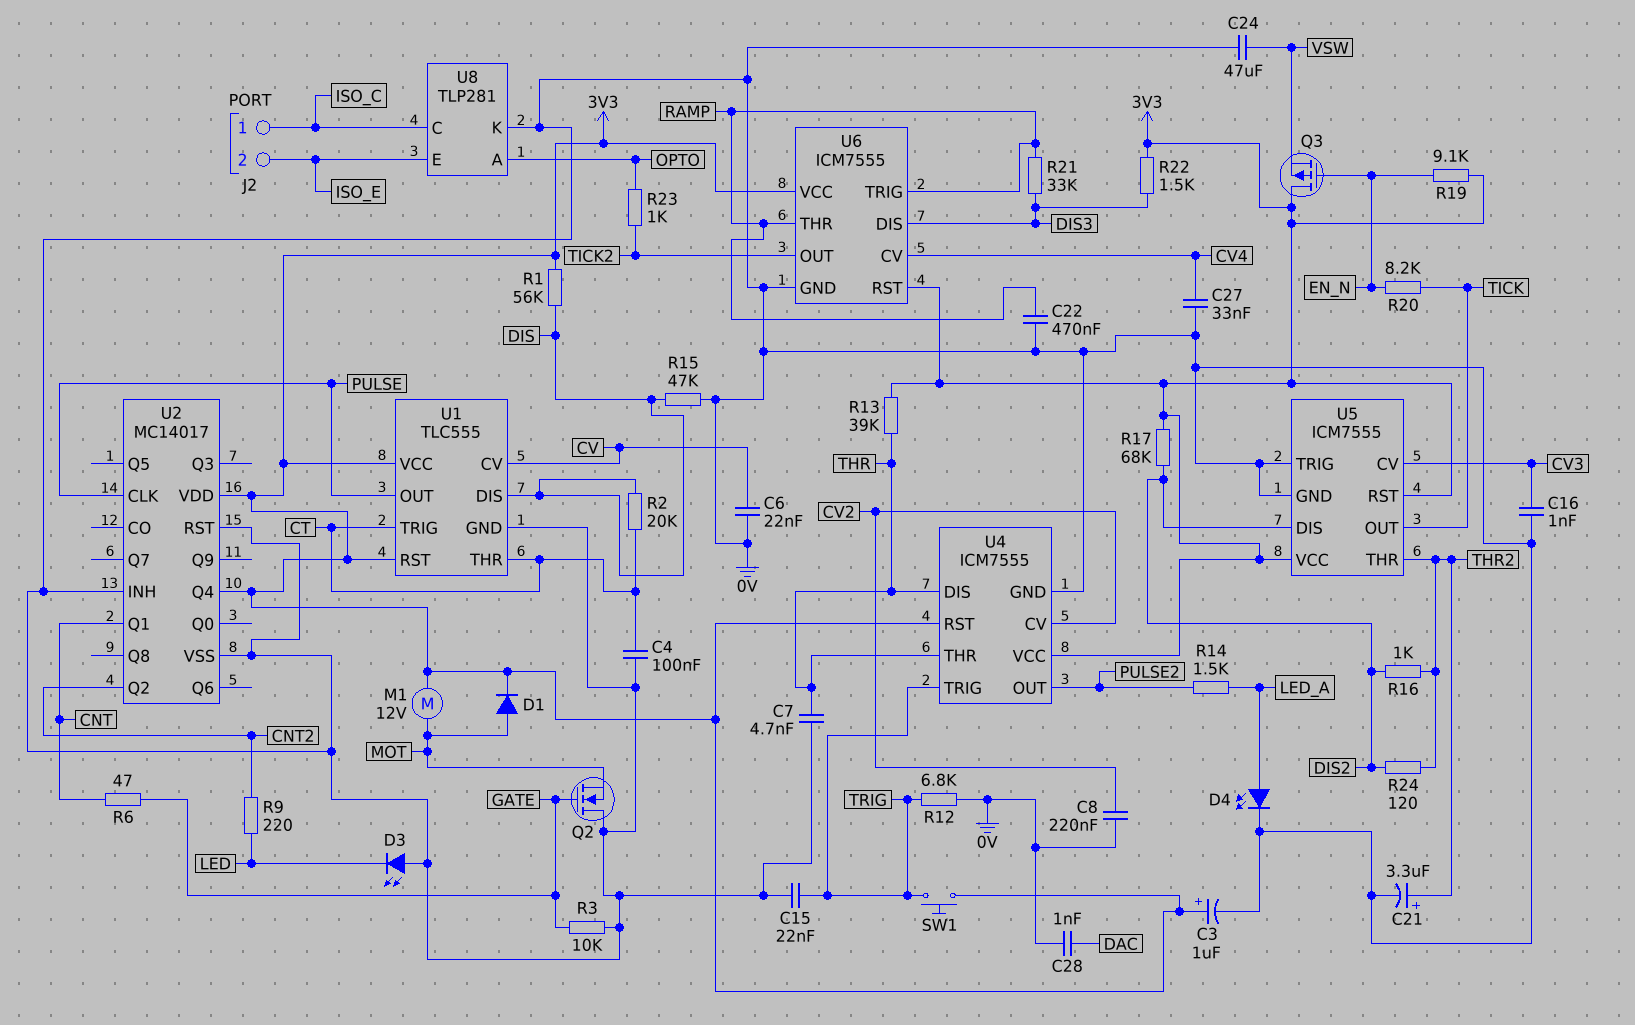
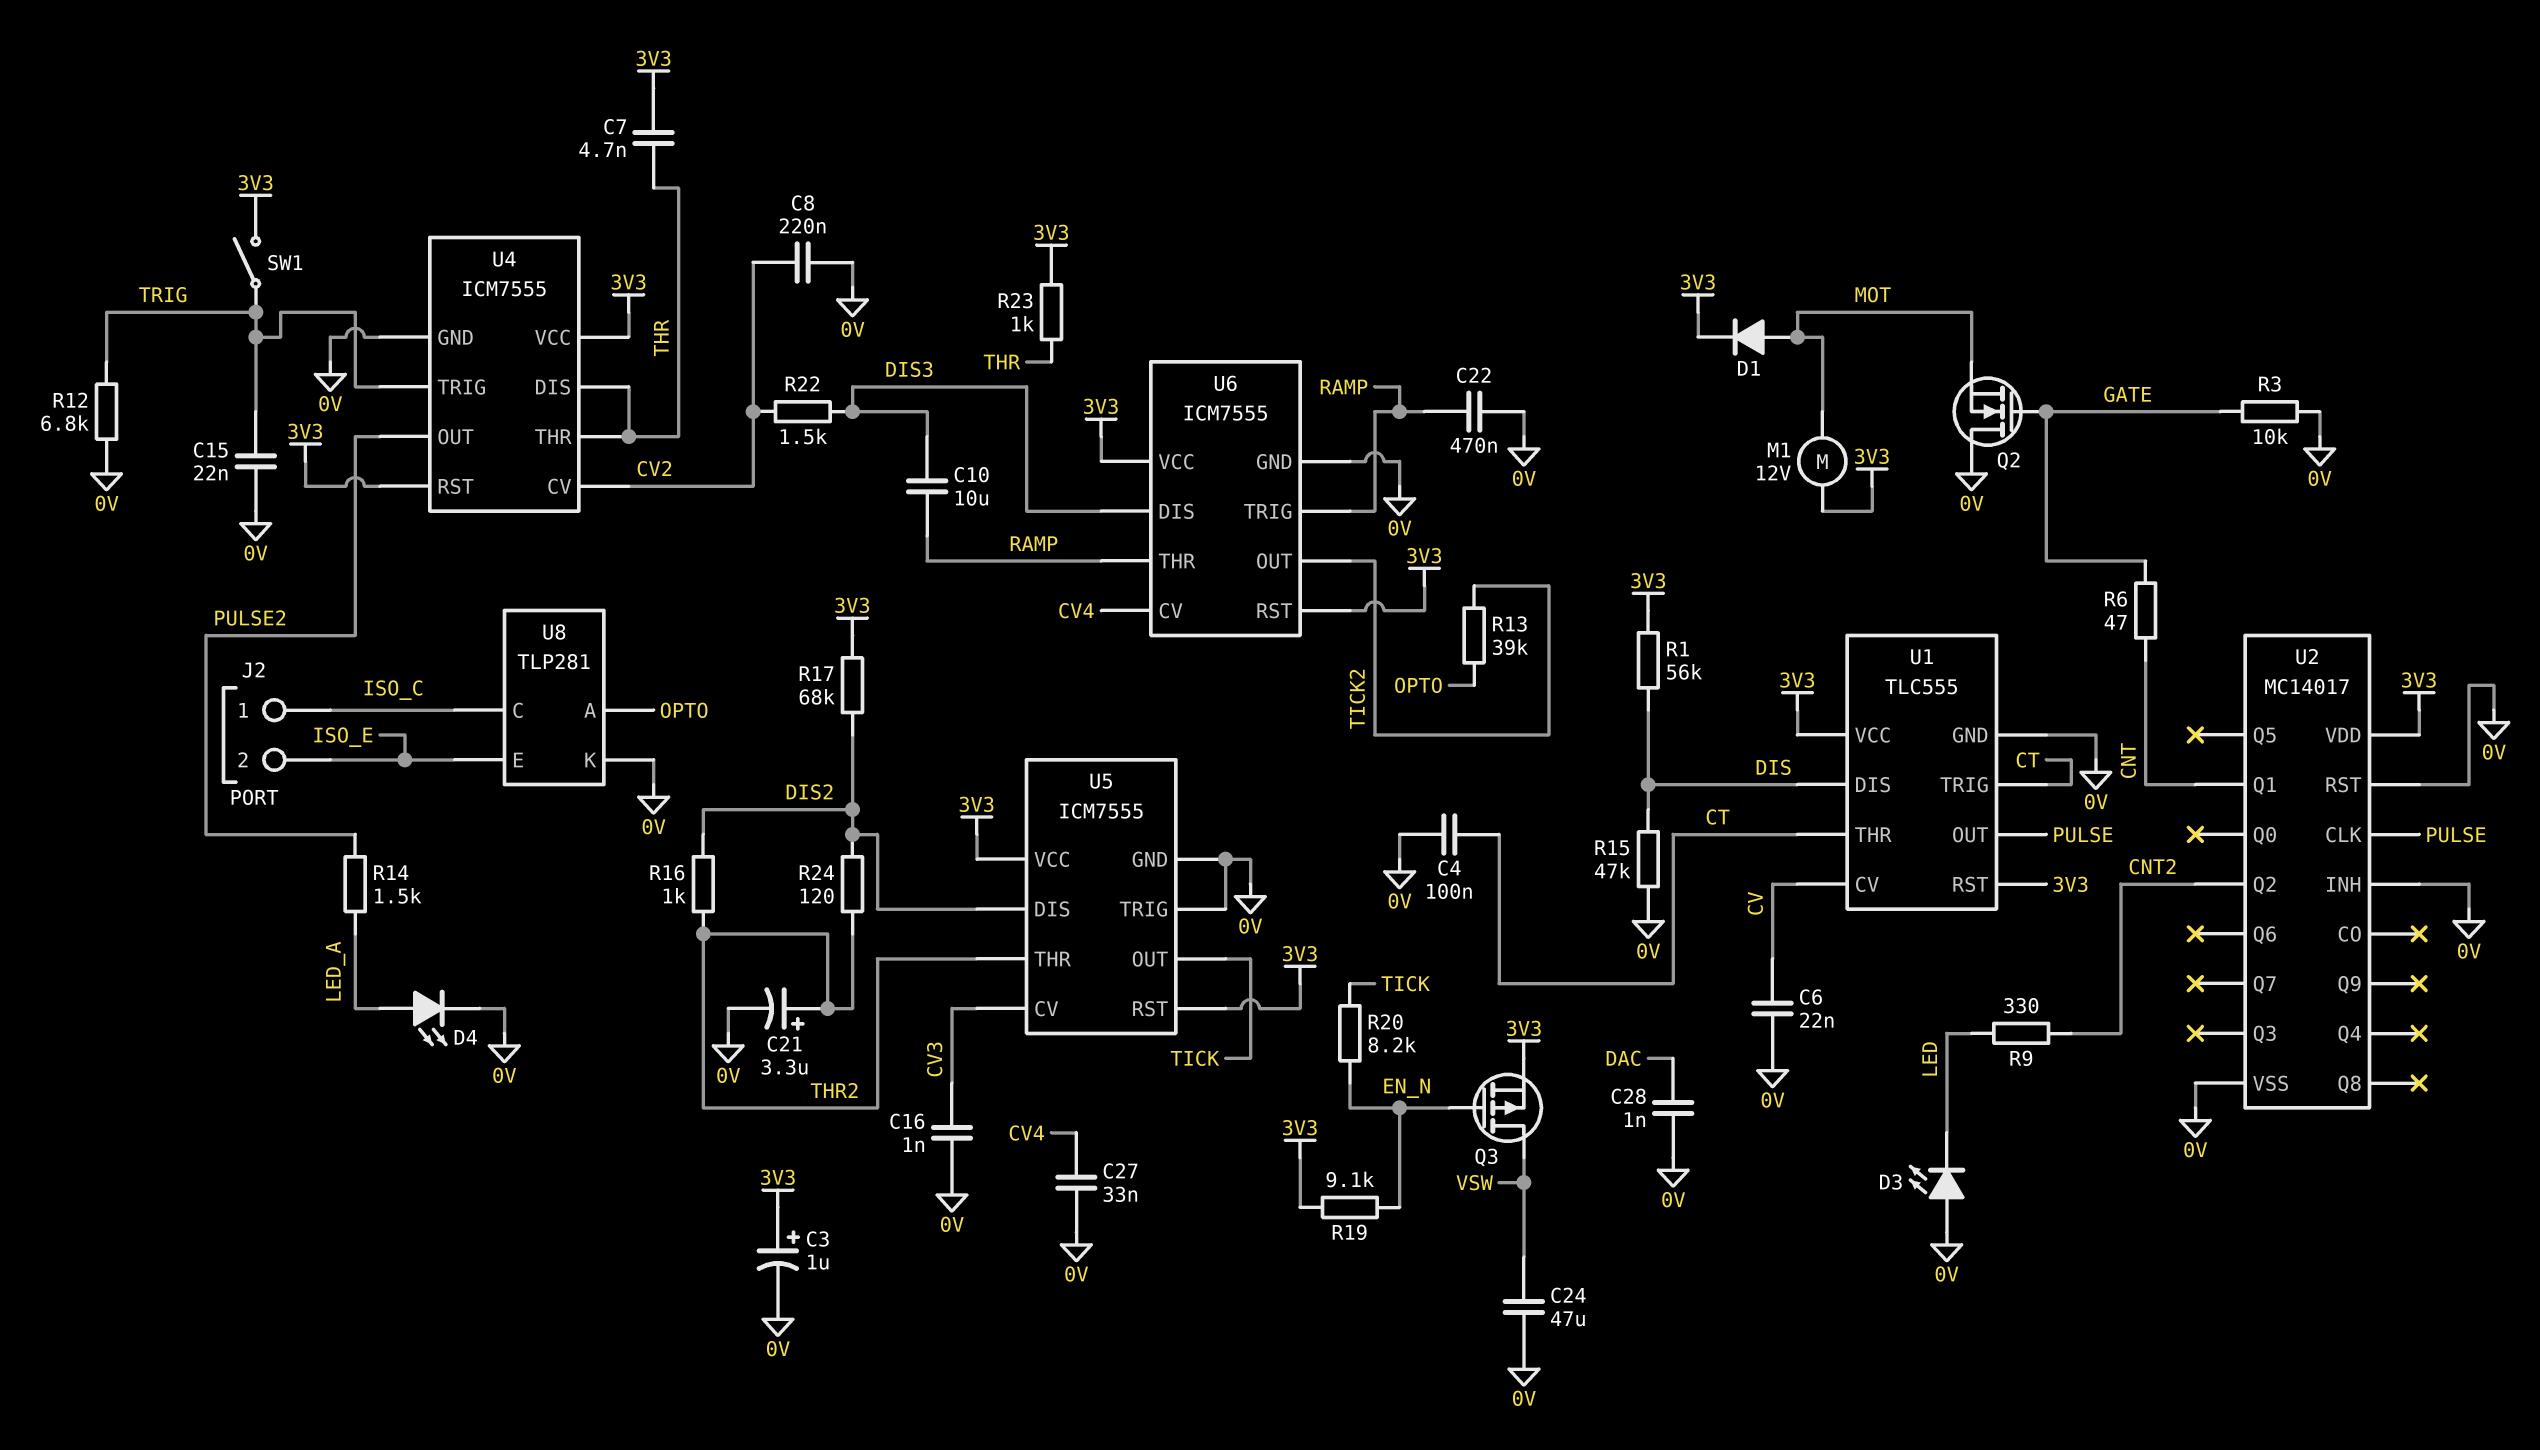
C7: 4.7nF (0V, THR) -> 4.7nF (3V3, THR)
C10: none -> 10uF (DIS3, RAMP)
Q3: PMOS (G EN_N, D 3V3, S VSW) -> PMOS (G EN_N, D VSW, S 3V3)
R2: 20k (CT, DIS) -> none
R9: 220 (CNT2, LED) -> 330 (CNT2, LED)
R13: 39k (3V3, THR) -> 39k (OPTO, TICK2)
R21: 33k (DIS3, RAMP) -> none
R22: 1.5k (3V3, DIS3) -> 1.5k (CV2, DIS3)
R23: 1k (OPTO, TICK2) -> 1k (3V3, THR)
SW1: button (3V3, TRIG) -> switch (3V3, TRIG)
U2 pin Q4: 3V3 -> none

